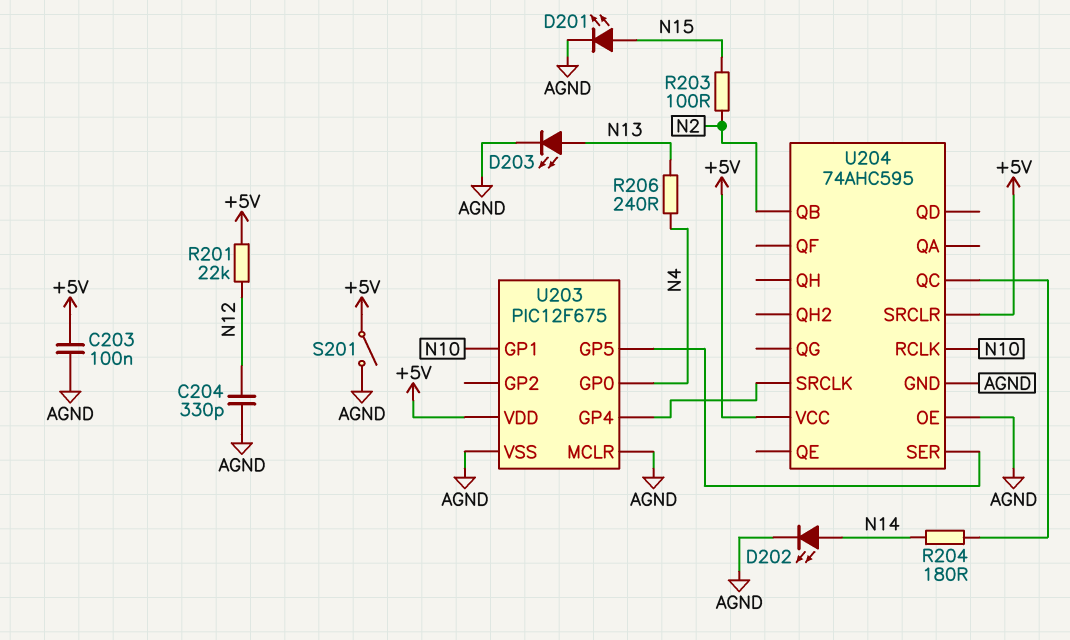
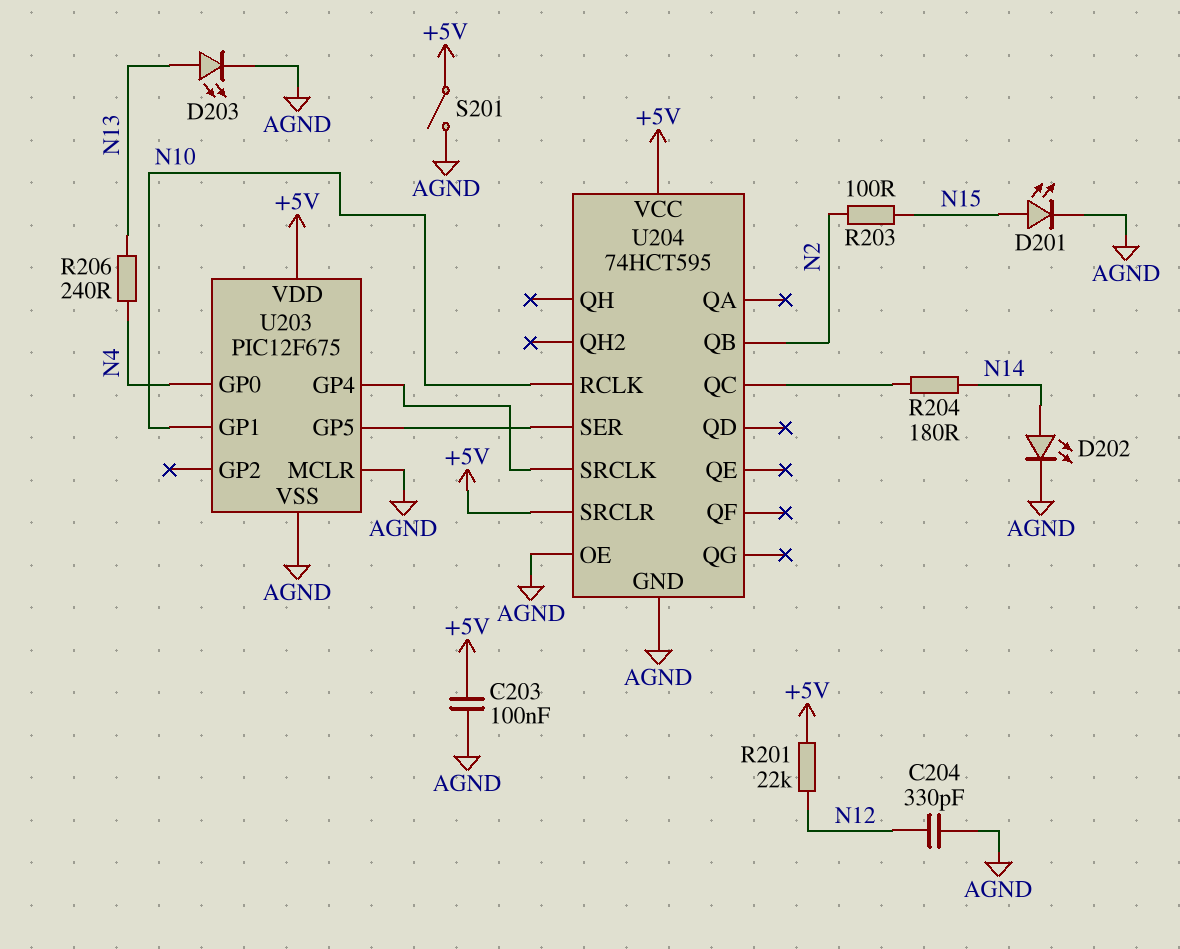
U204: 74AHC595 -> 74HCT595

